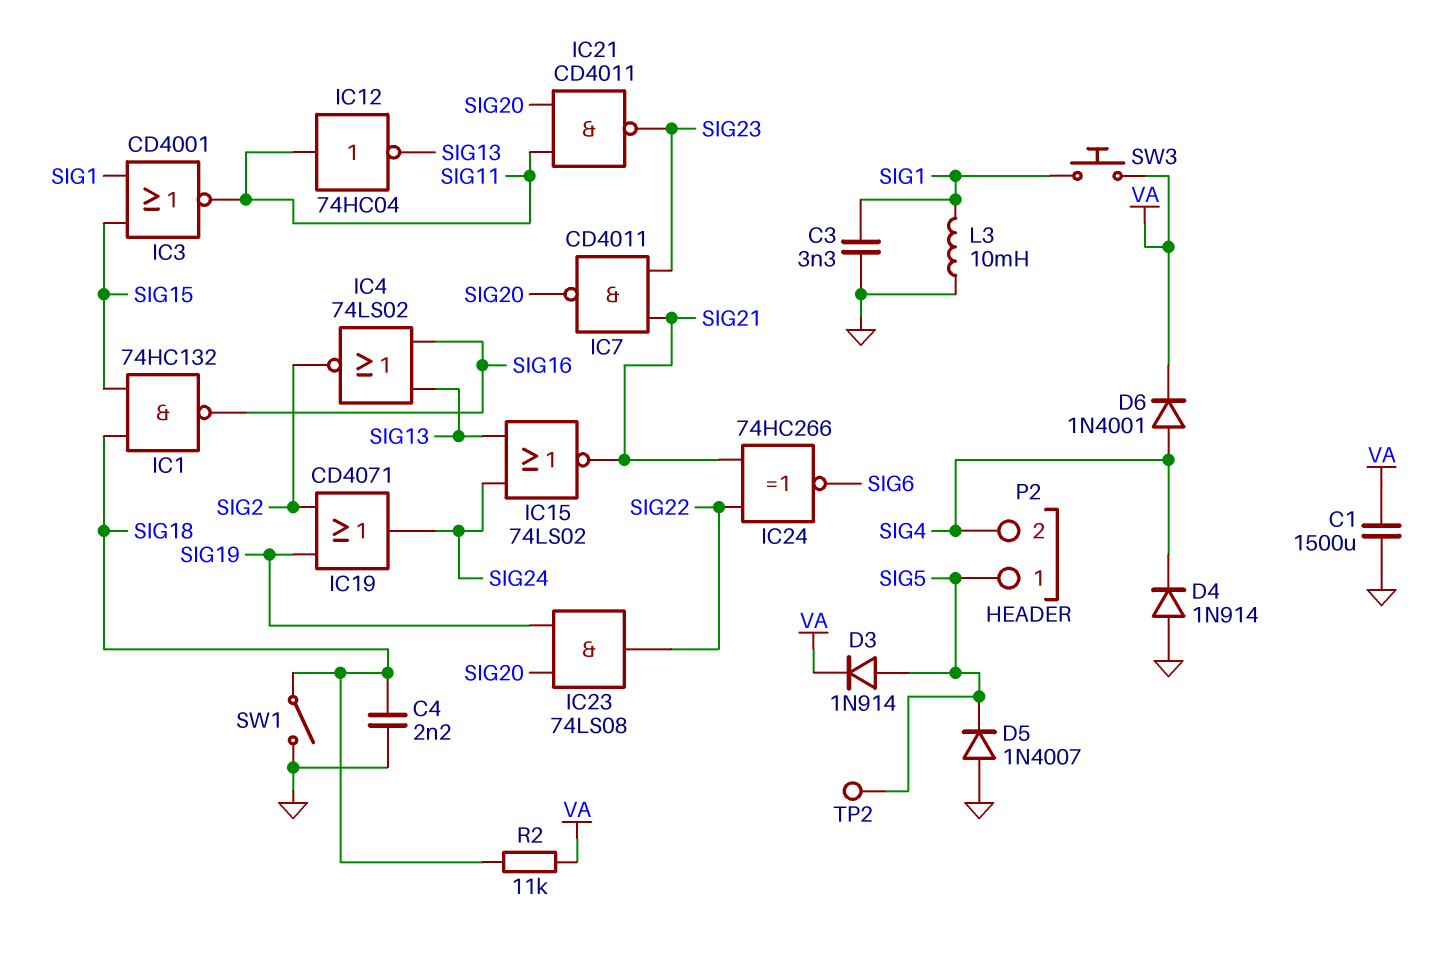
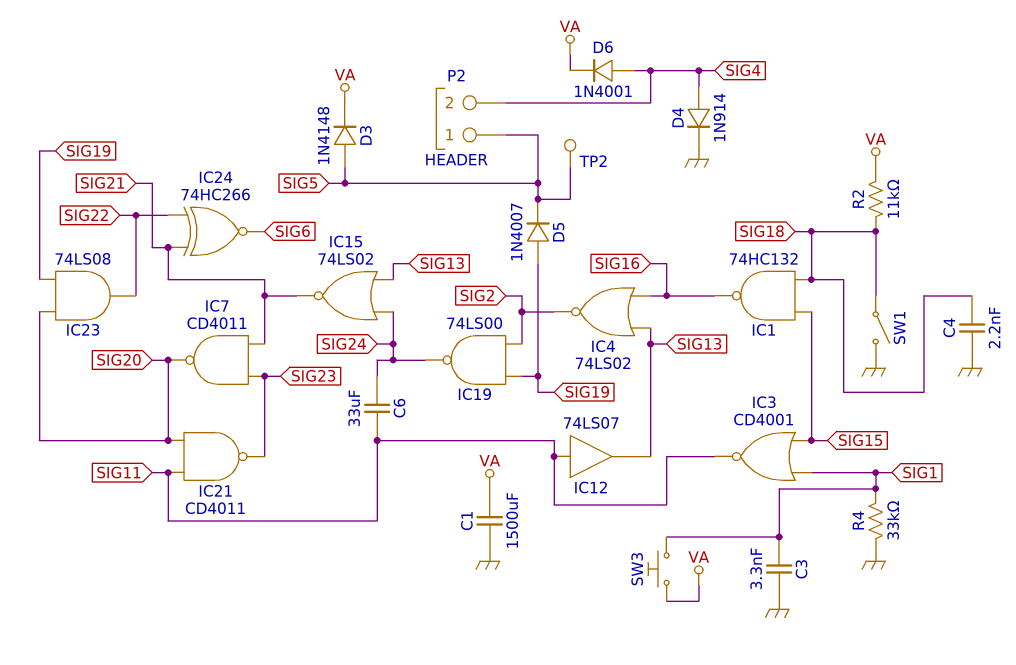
C6: none -> 33uF (SIG11, SIG24)
D3: diode 1N914 (A SIG5, K VA) -> diode 1N4148 (A SIG5, K VA)
D4: diode 1N914 (A GND, K SIG4) -> diode 1N914 (A SIG4, K GND)
D5: diode 1N4007 (A GND, K SIG5) -> diode 1N4007 (A SIG19, K SIG5)
IC12: NOT 74HC04 (in SIG11, out SIG13) -> buffer 74LS07 (in SIG11, out SIG13)
IC19: OR CD4071 (in SIG2, in SIG19, out SIG24) -> NAND 74LS00 (in SIG2, in SIG19, out SIG24)
L3: 10mH (GND, SIG1) -> none
R4: none -> 33k (GND, SIG1)

